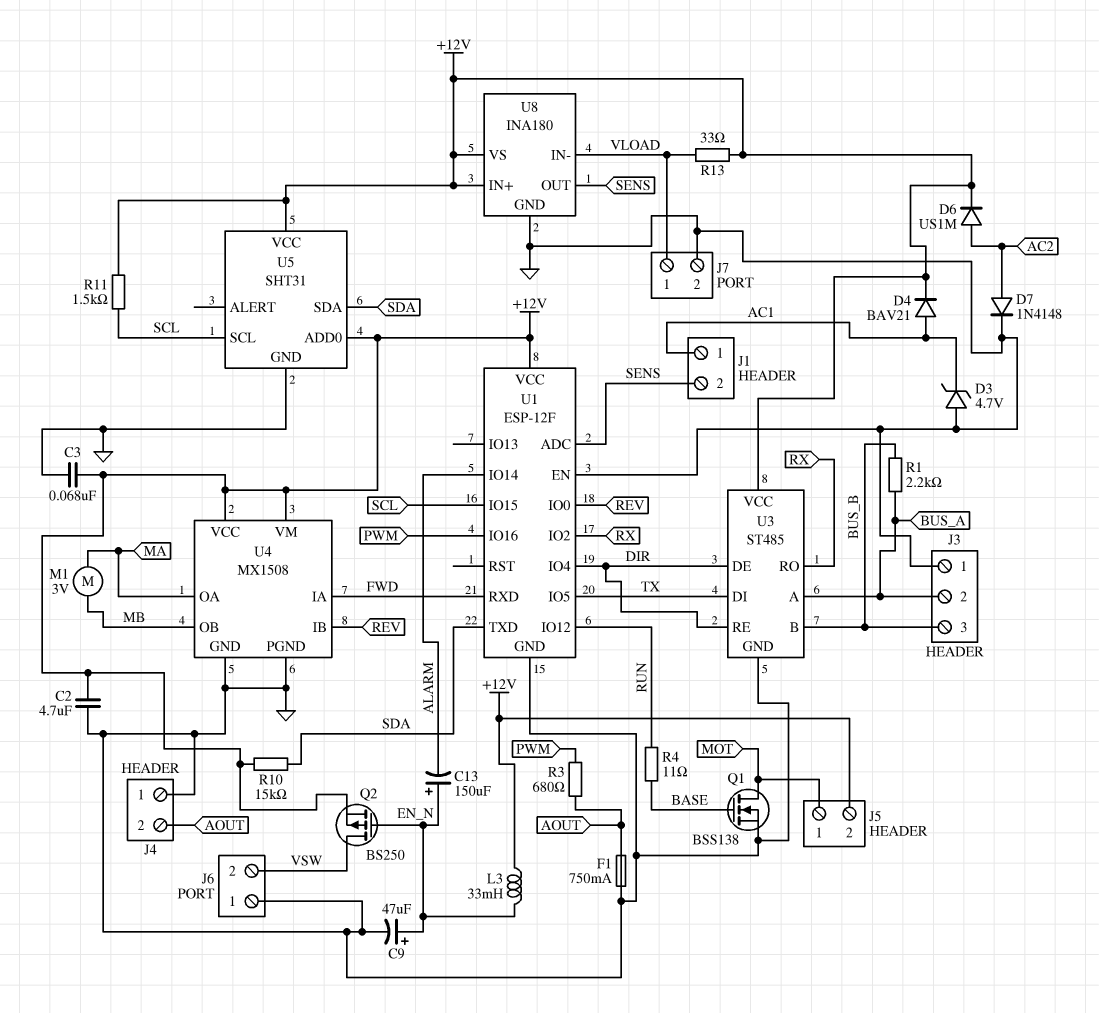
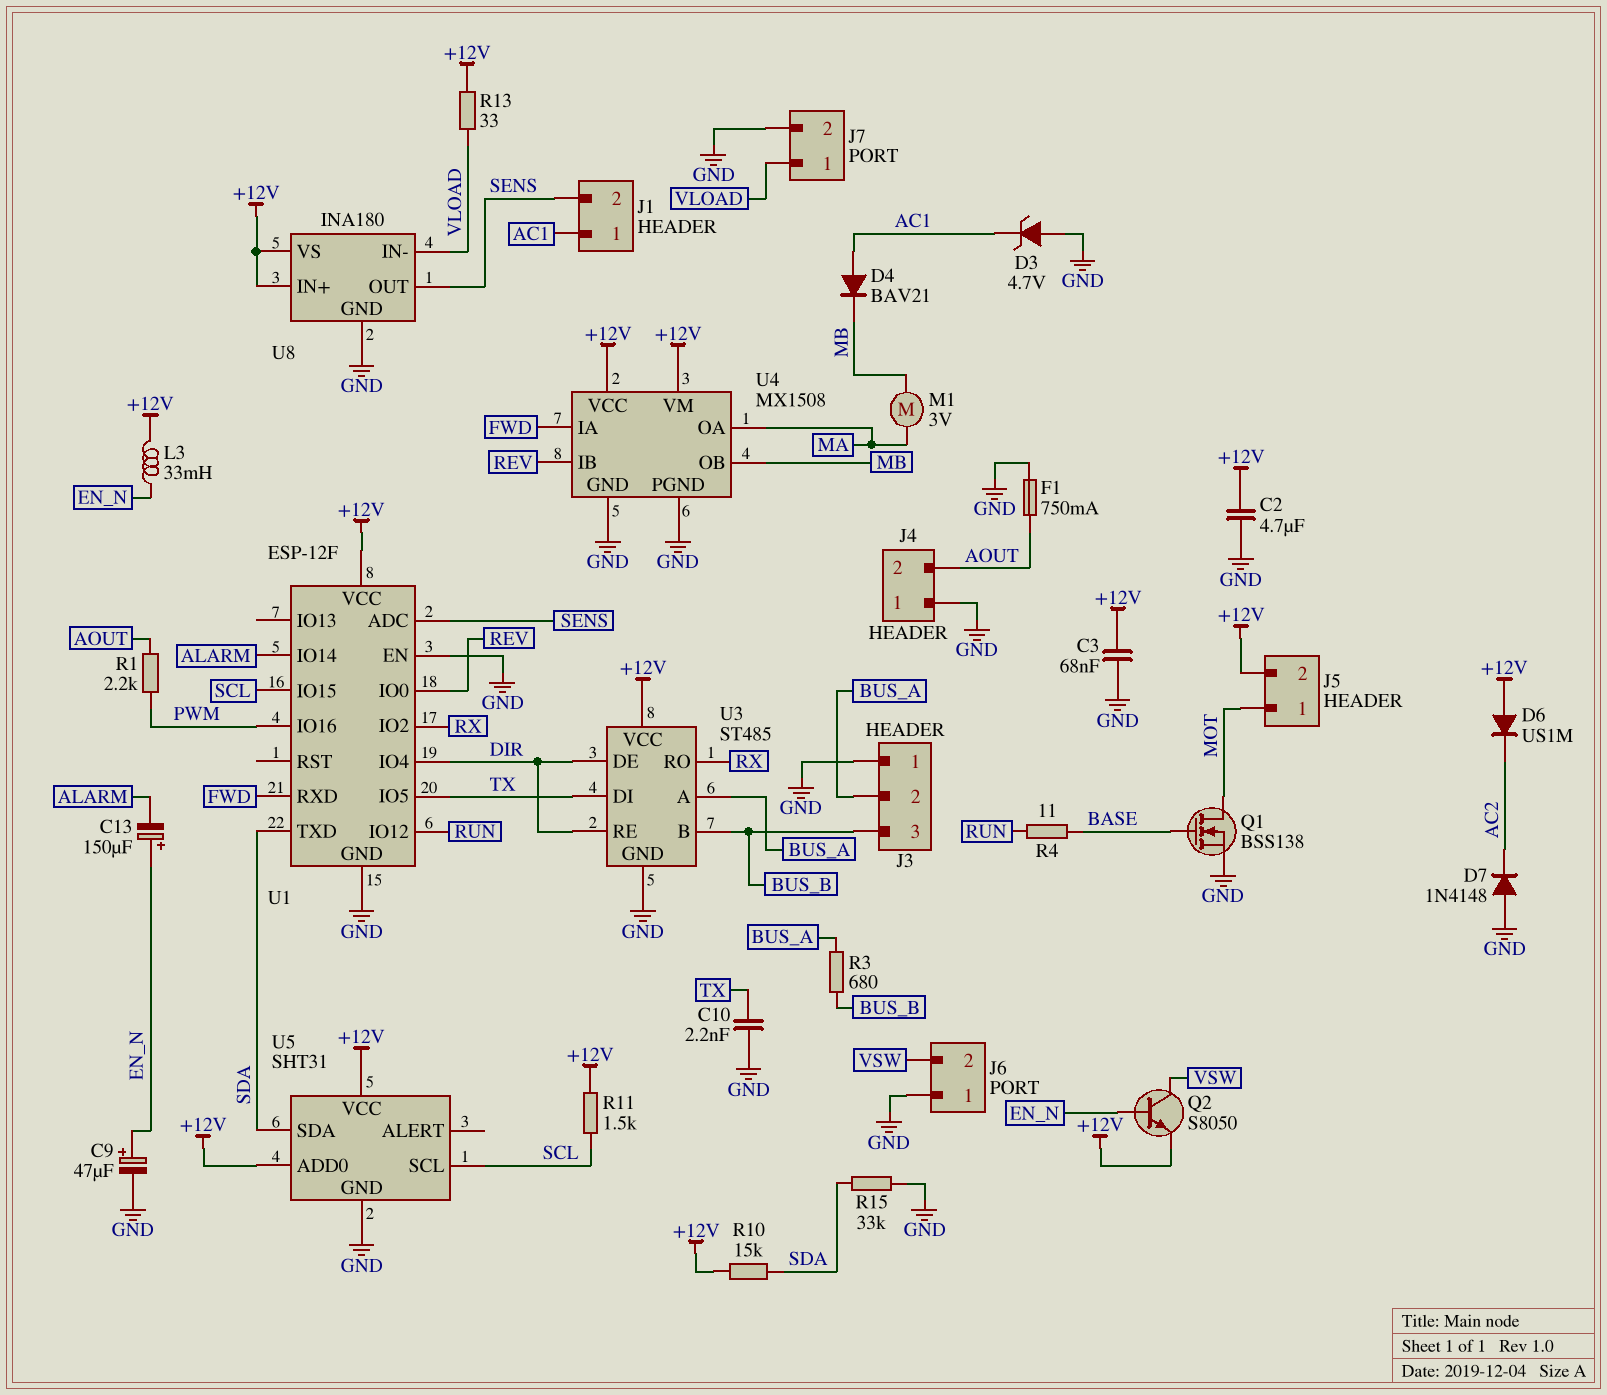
C10: none -> 2.2nF (GND, TX)
D4: diode BAV21 (A AC1, K +12V) -> diode BAV21 (A AC1, K MB)
D6: diode US1M (A AC2, K +12V) -> diode US1M (A +12V, K AC2)
D7: diode 1N4148 (A AC2, K GND) -> diode 1N4148 (A GND, K AC2)
Q2: PMOS BS250 (G EN_N, D VSW, S +12V) -> NPN S8050 (B EN_N, C VSW, E +12V)
R1: 2.2k (BUS_A, BUS_B) -> 2.2k (AOUT, PWM)
R3: 680 (AOUT, PWM) -> 680 (BUS_A, BUS_B)
R15: none -> 33k (GND, SDA)

